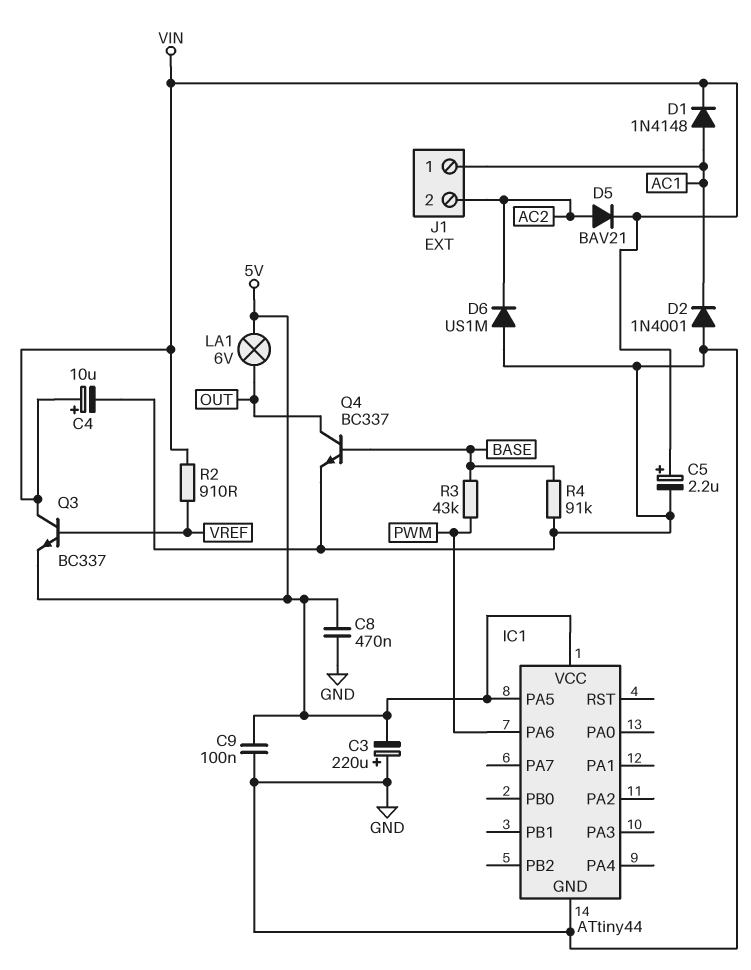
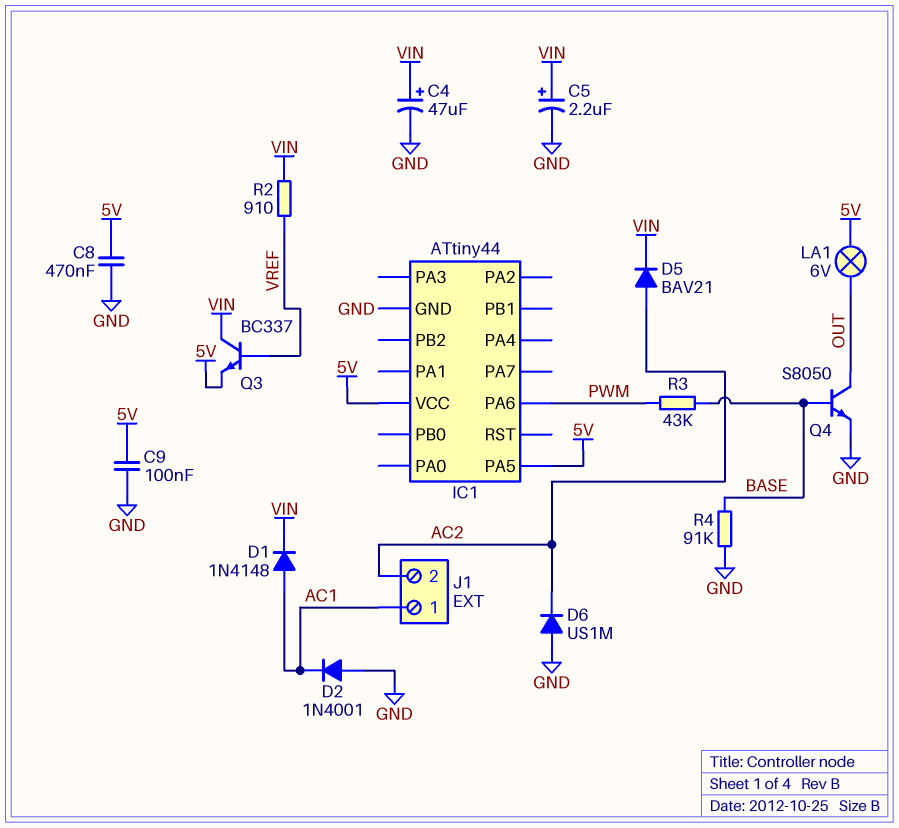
C3: 220uF (plus GND, minus 5V) -> none
C4: 10uF (plus VIN, minus GND) -> 47uF (plus VIN, minus GND)
Q4: NPN BC337 (B BASE, C OUT, E GND) -> NPN S8050 (B BASE, C OUT, E GND)

